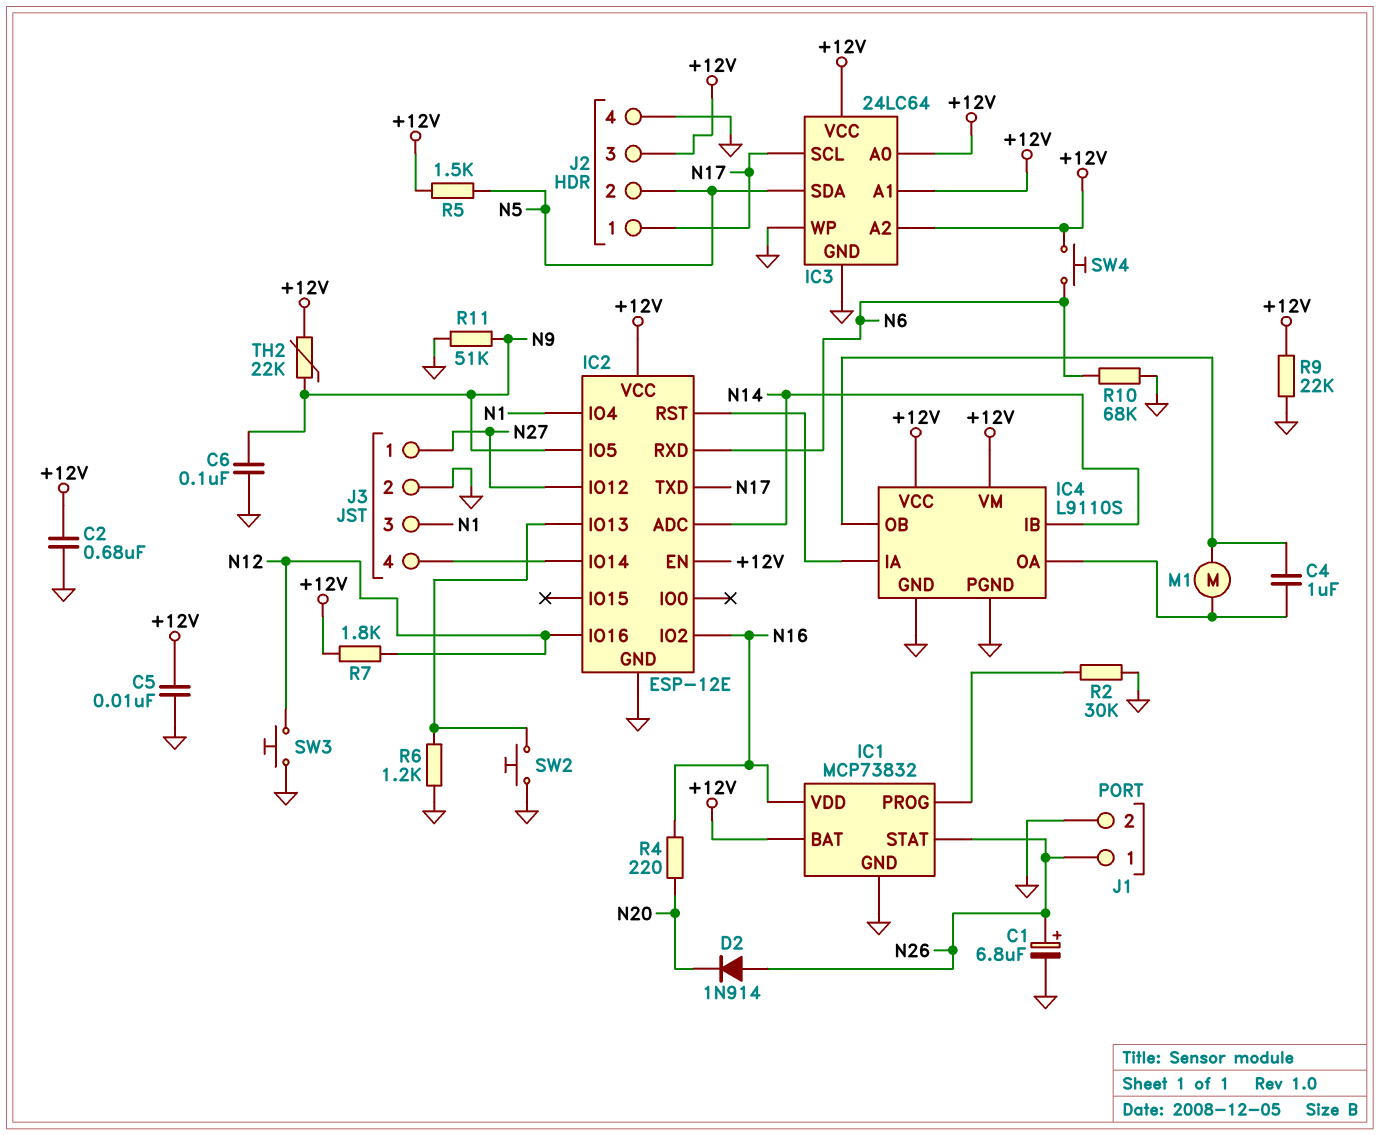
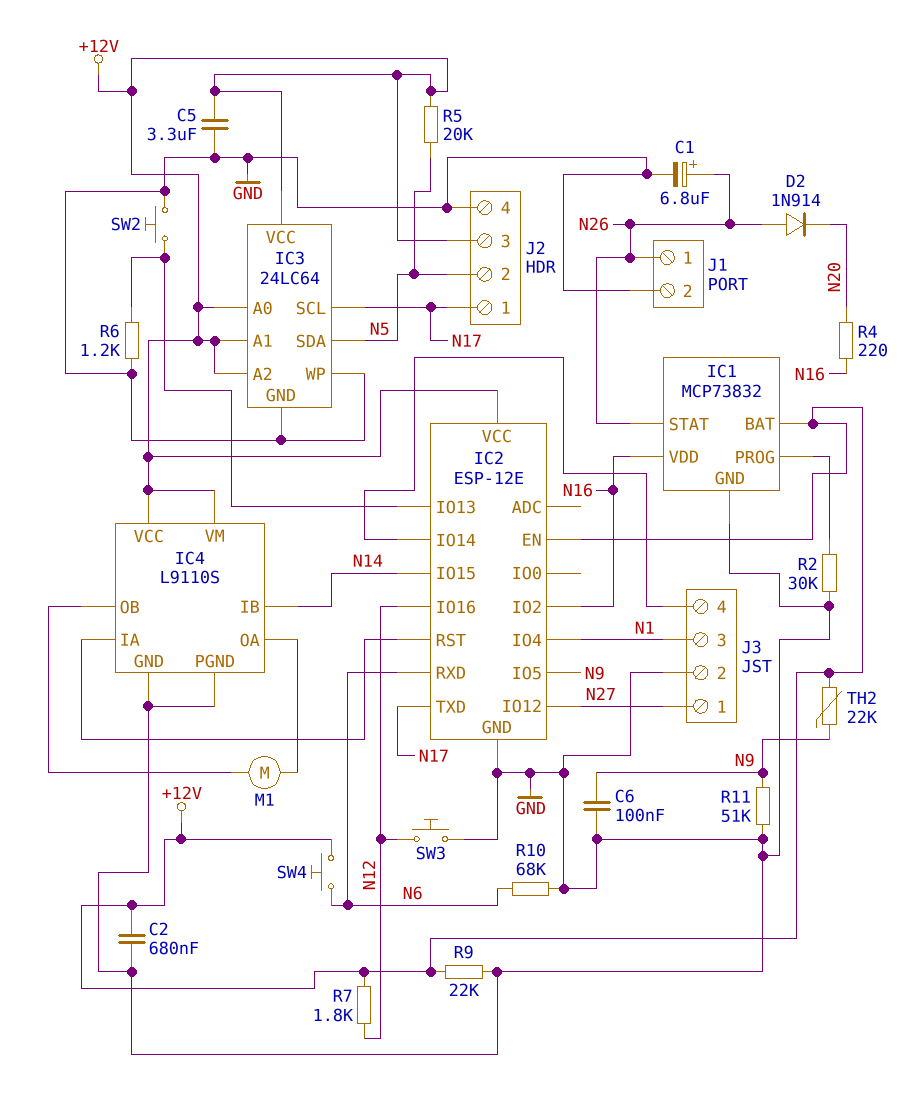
C4: 1uF (IC4/OA, IC4/OB) -> none
C5: 10nF (+12V, GND) -> 3.3uF (+12V, GND)
IC2 pin ADC: N14 -> none
IC2 pin IO15: none -> N14
R5: 1.5k (+12V, N5) -> 20k (+12V, N5)

